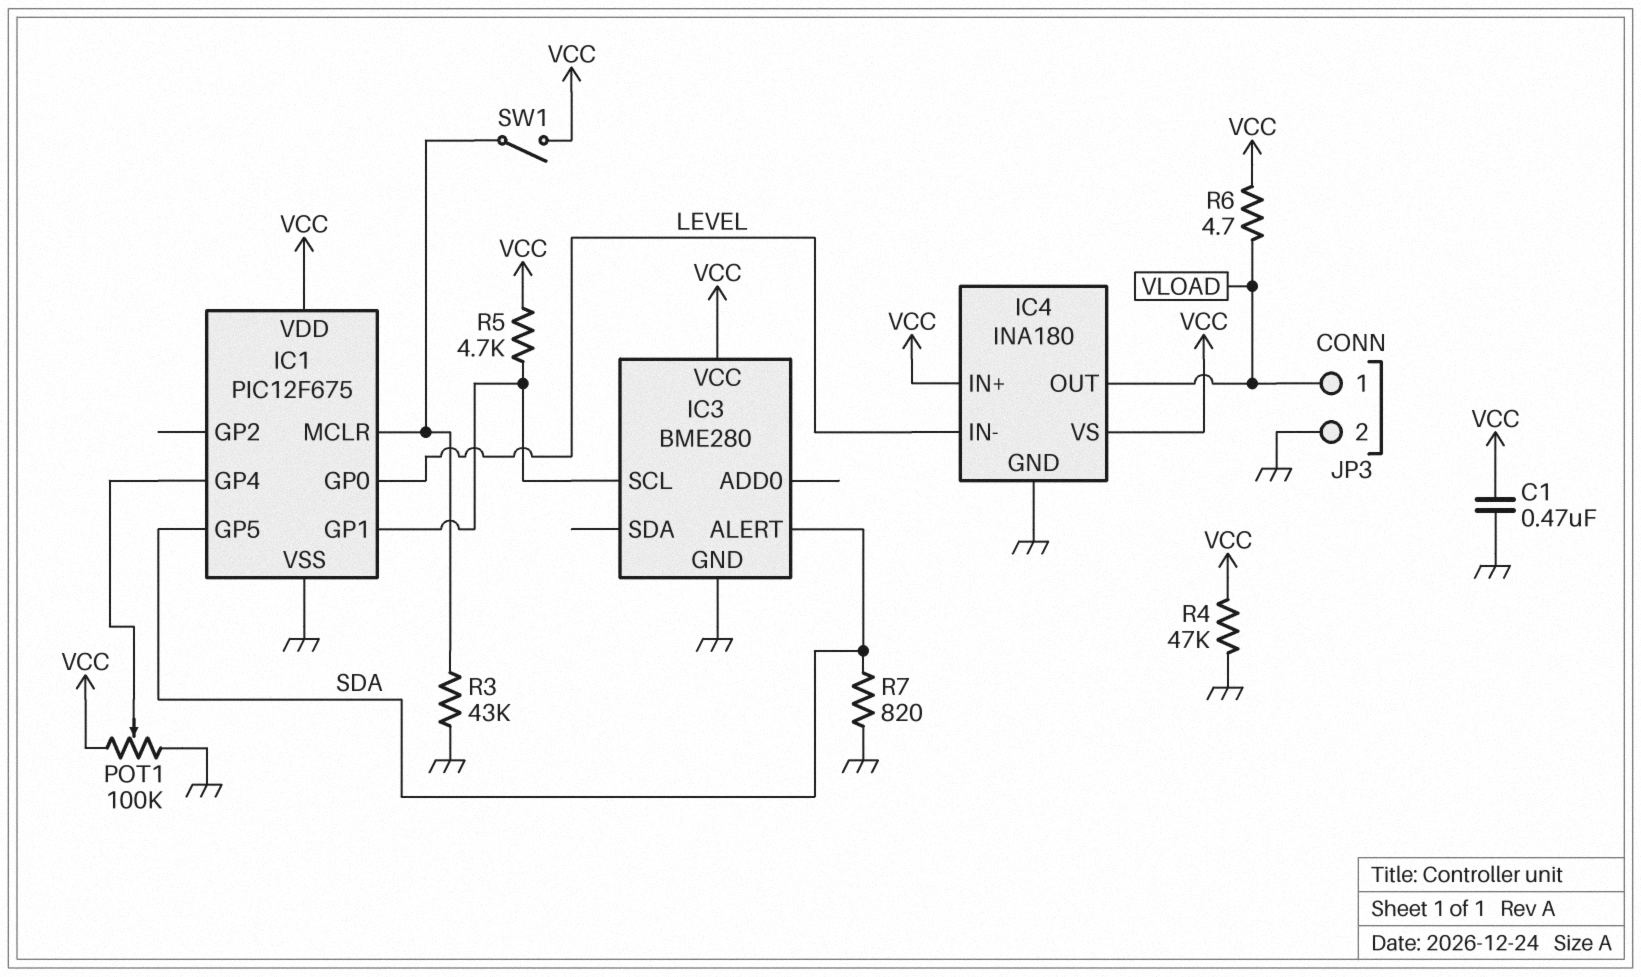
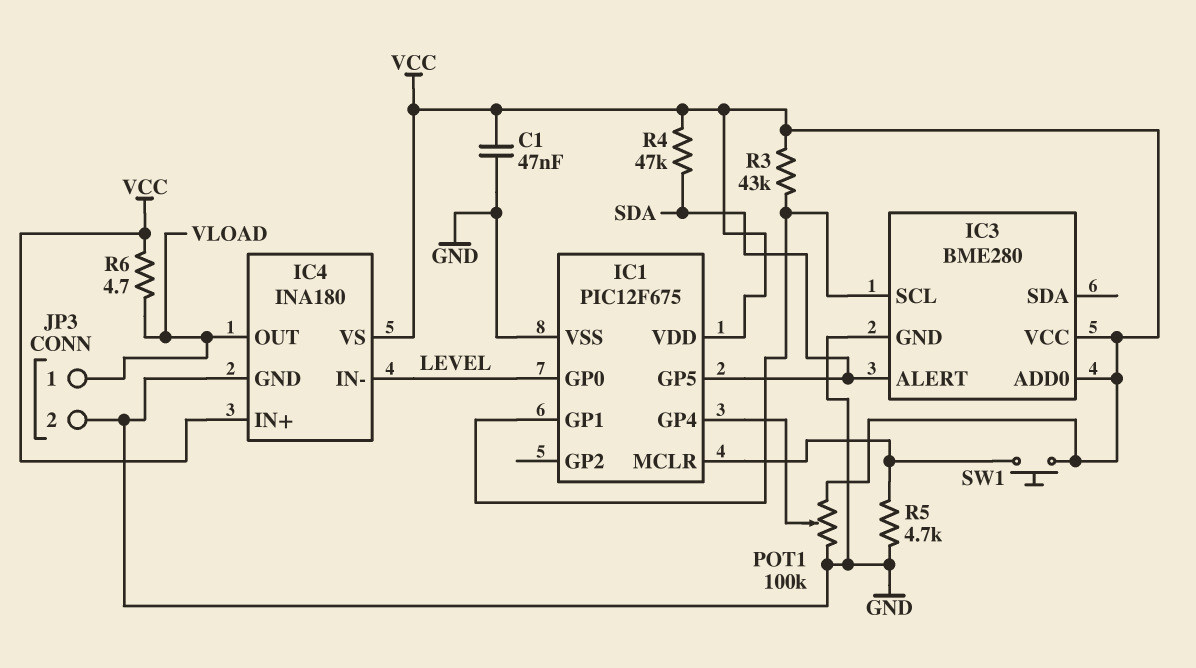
C1: 470nF (GND, VCC) -> 47nF (GND, VCC)
IC3 pin ADD0: none -> VCC
R3: 43k (GND, IC1/MCLR) -> 43k (IC1/GP1, VCC)
R4: 47k (GND, VCC) -> 47k (SDA, VCC)
R5: 4.7k (IC1/GP1, VCC) -> 4.7k (GND, IC1/MCLR)
R7: 820 (GND, SDA) -> none
SW1: switch (IC1/MCLR, VCC) -> button (IC1/MCLR, VCC)

